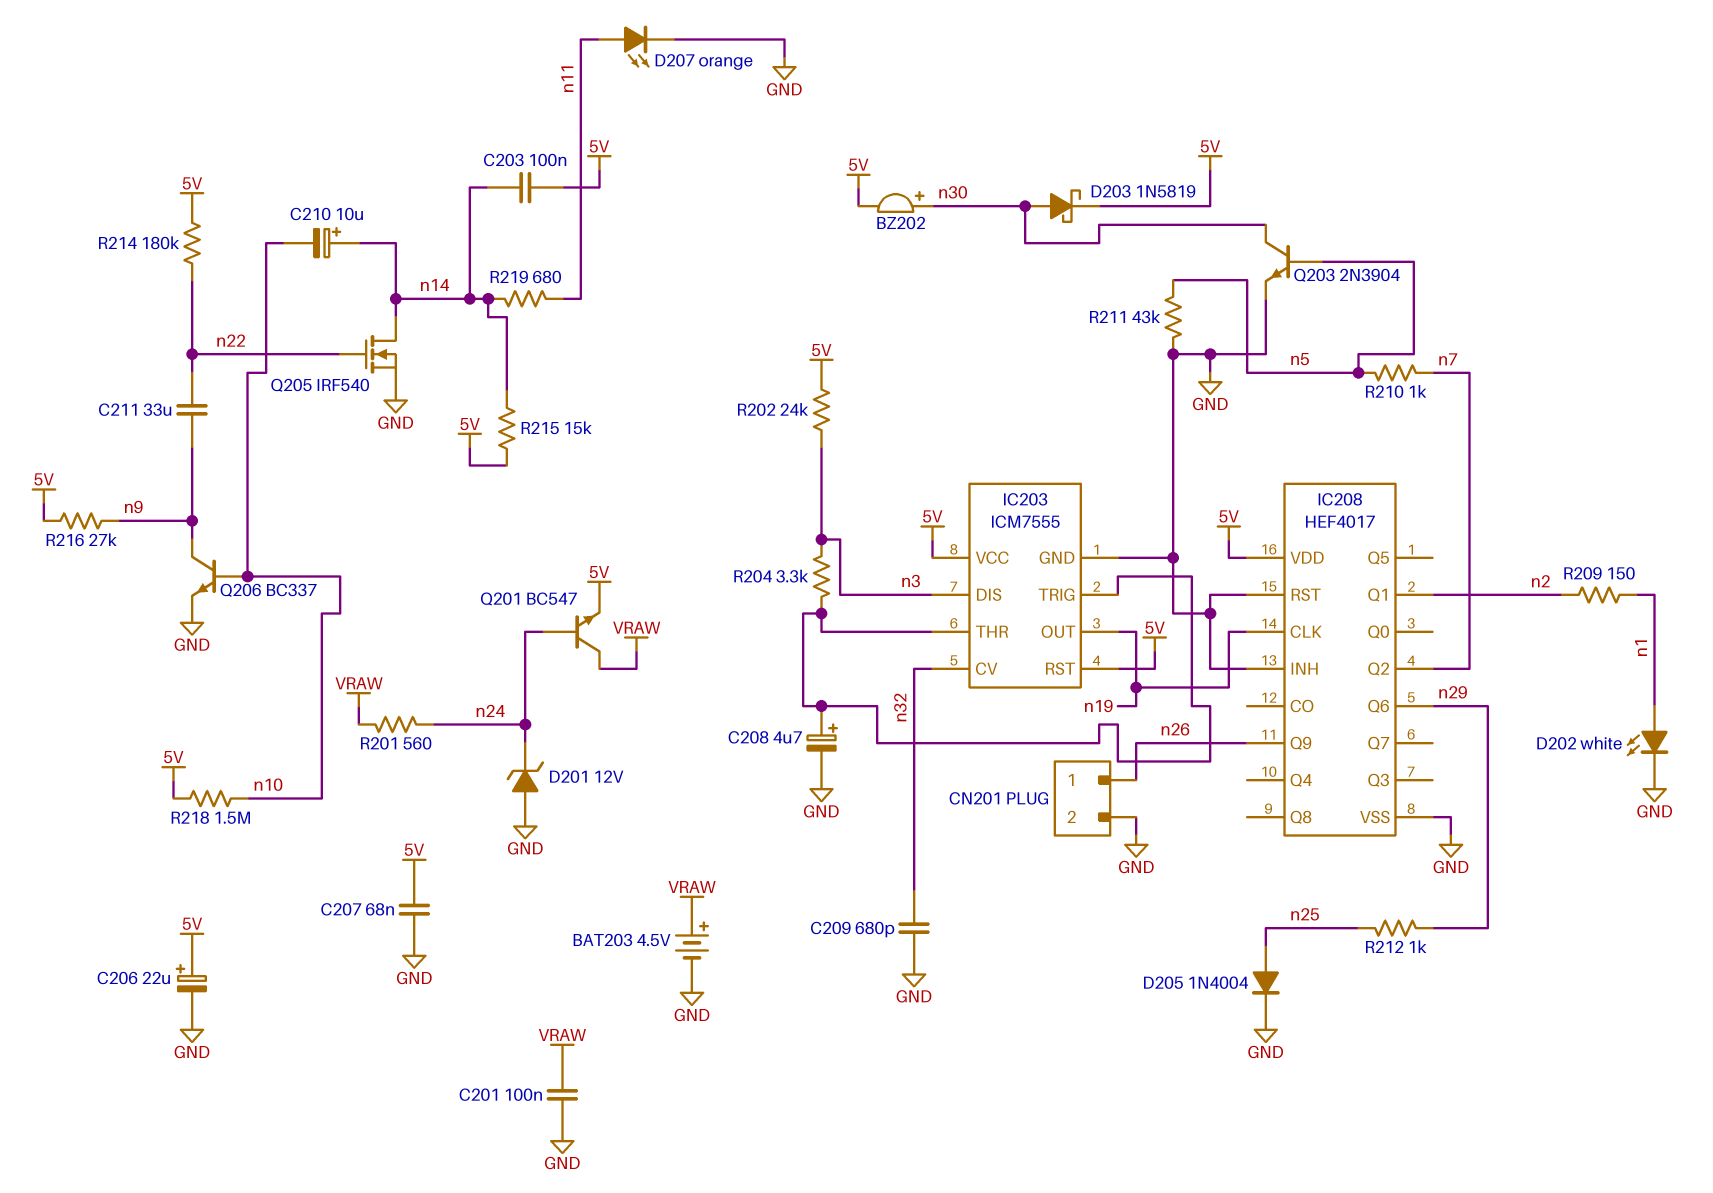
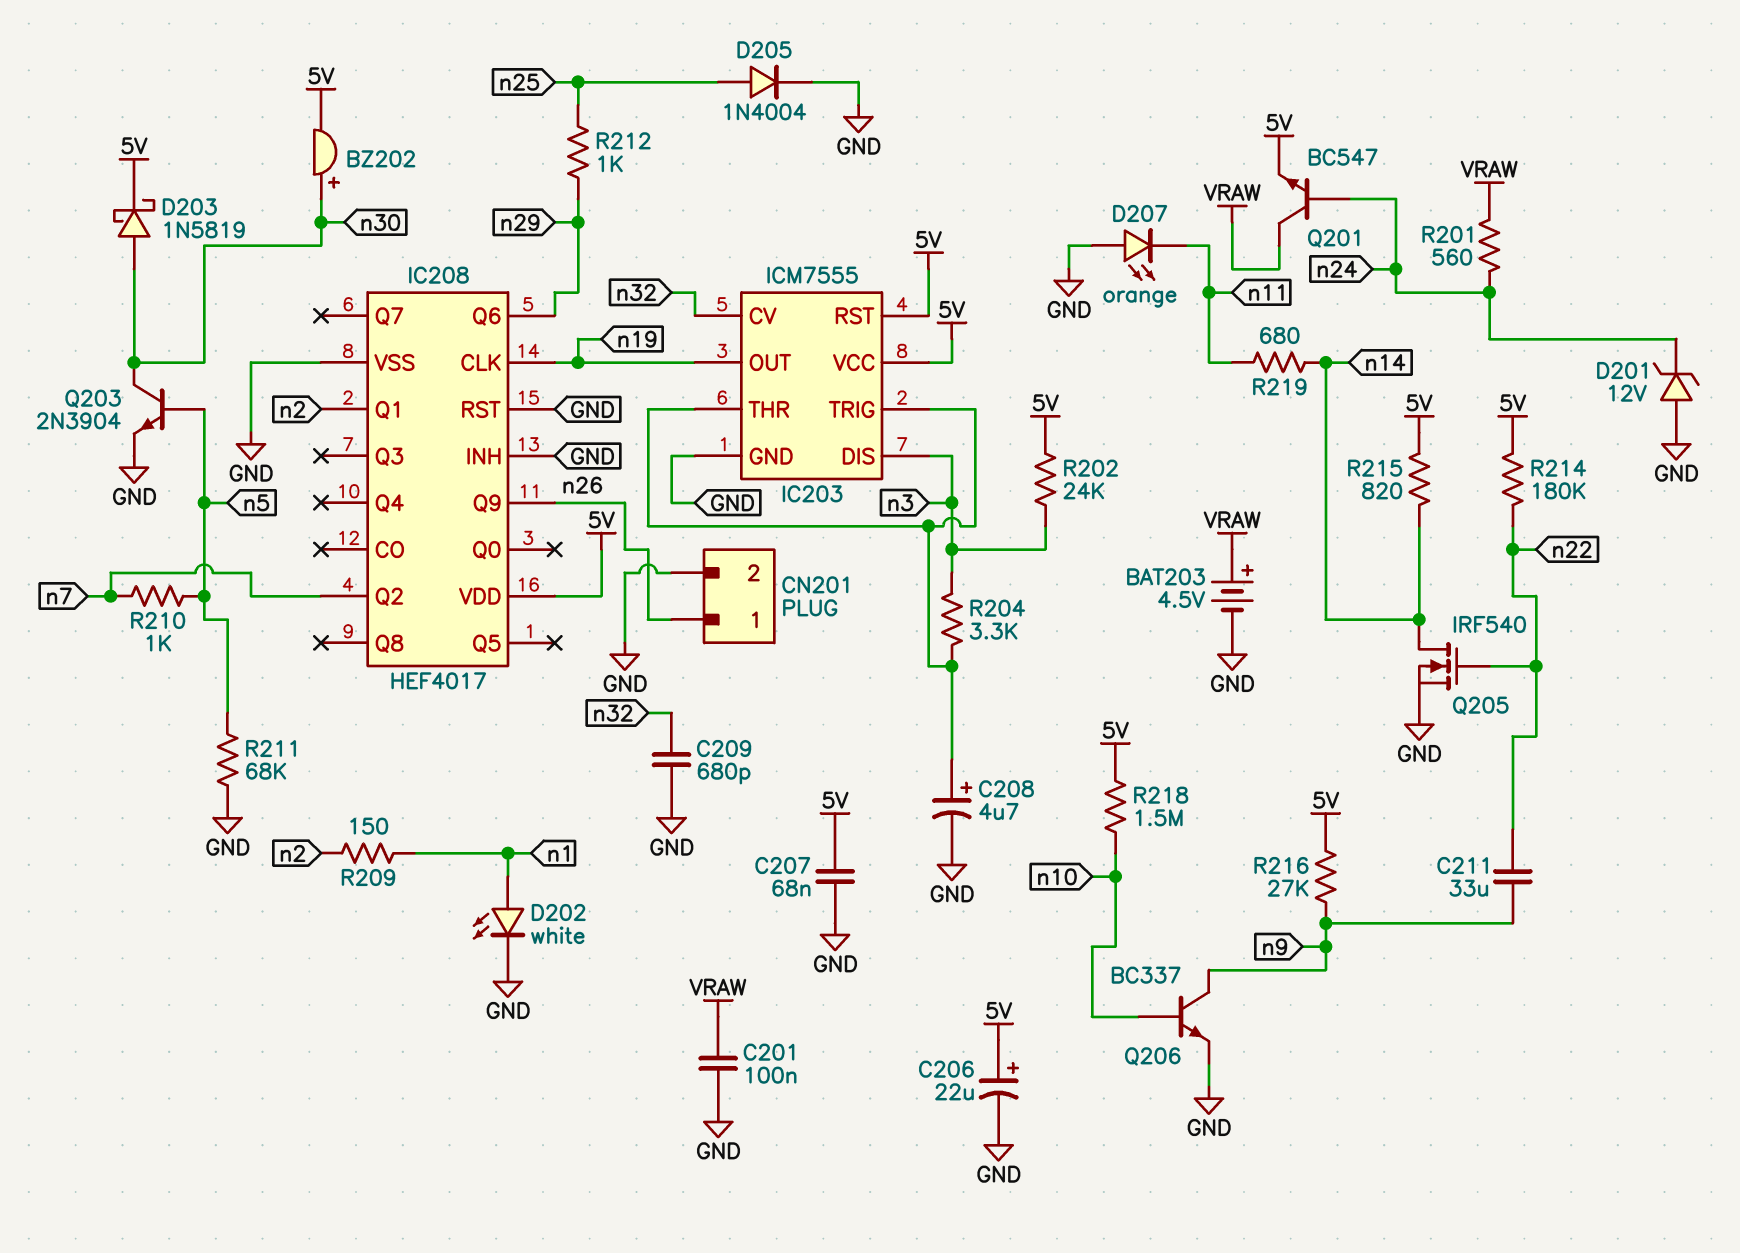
C203: 100nF (5V, n14) -> none
C210: 10uF (plus n14, minus n10) -> none
D207: LED orange (A n11, K GND) -> LED orange (A GND, K n11)
R211: 43k (GND, n5) -> 68k (GND, n5)
R215: 15k (5V, n14) -> 820 (5V, n14)

